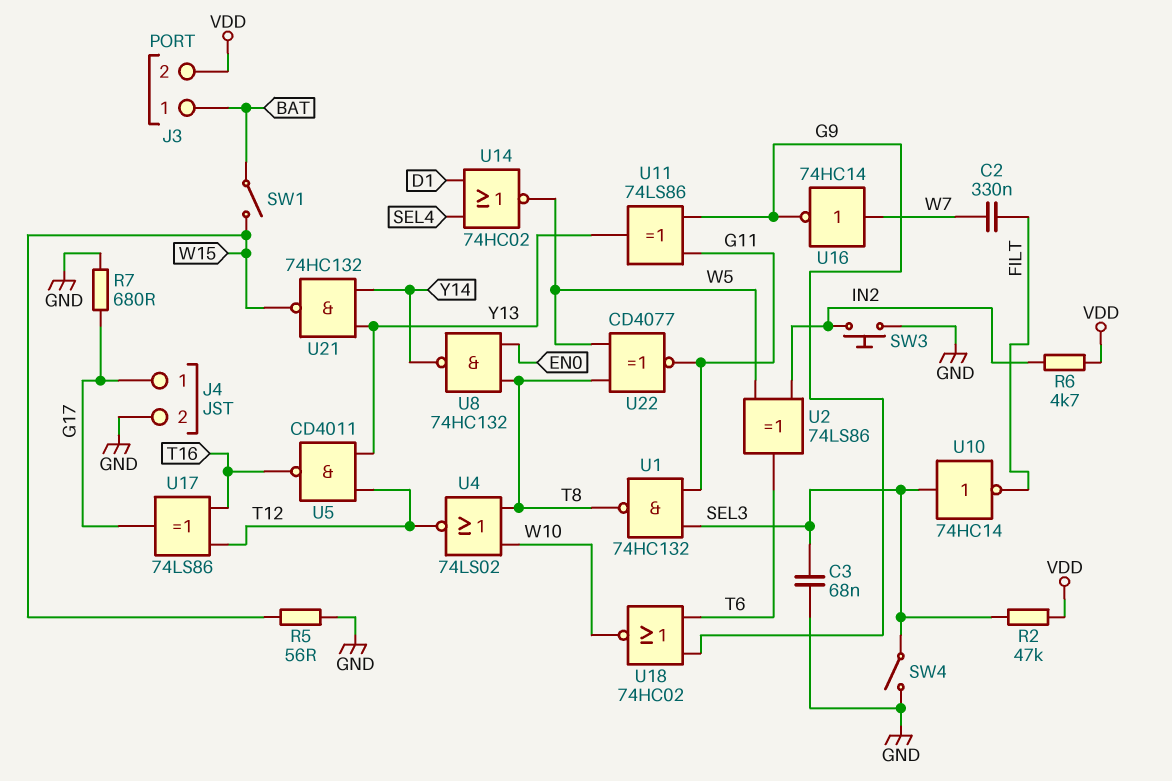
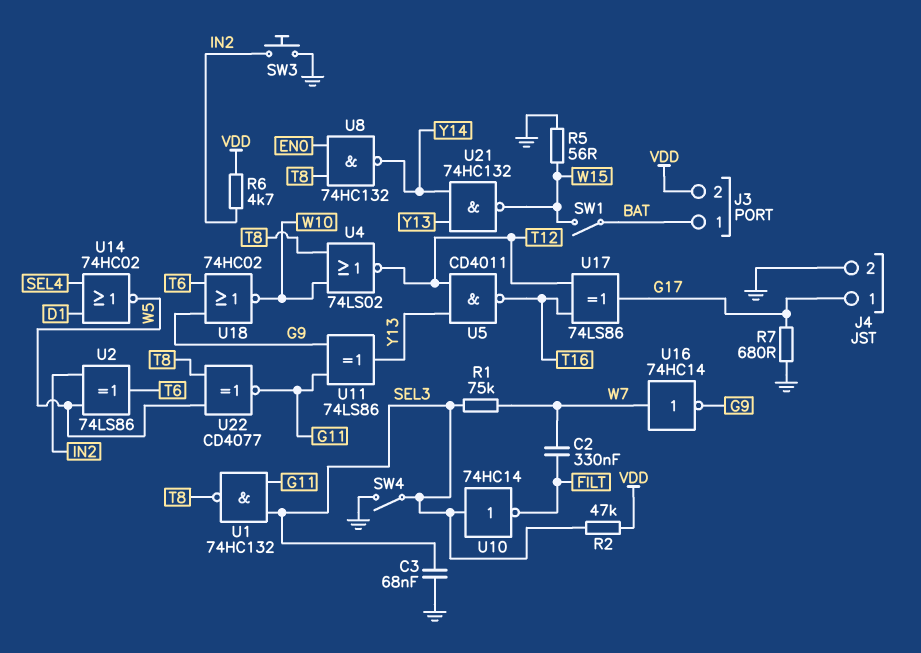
R1: none -> 75k (SEL3, W7)

